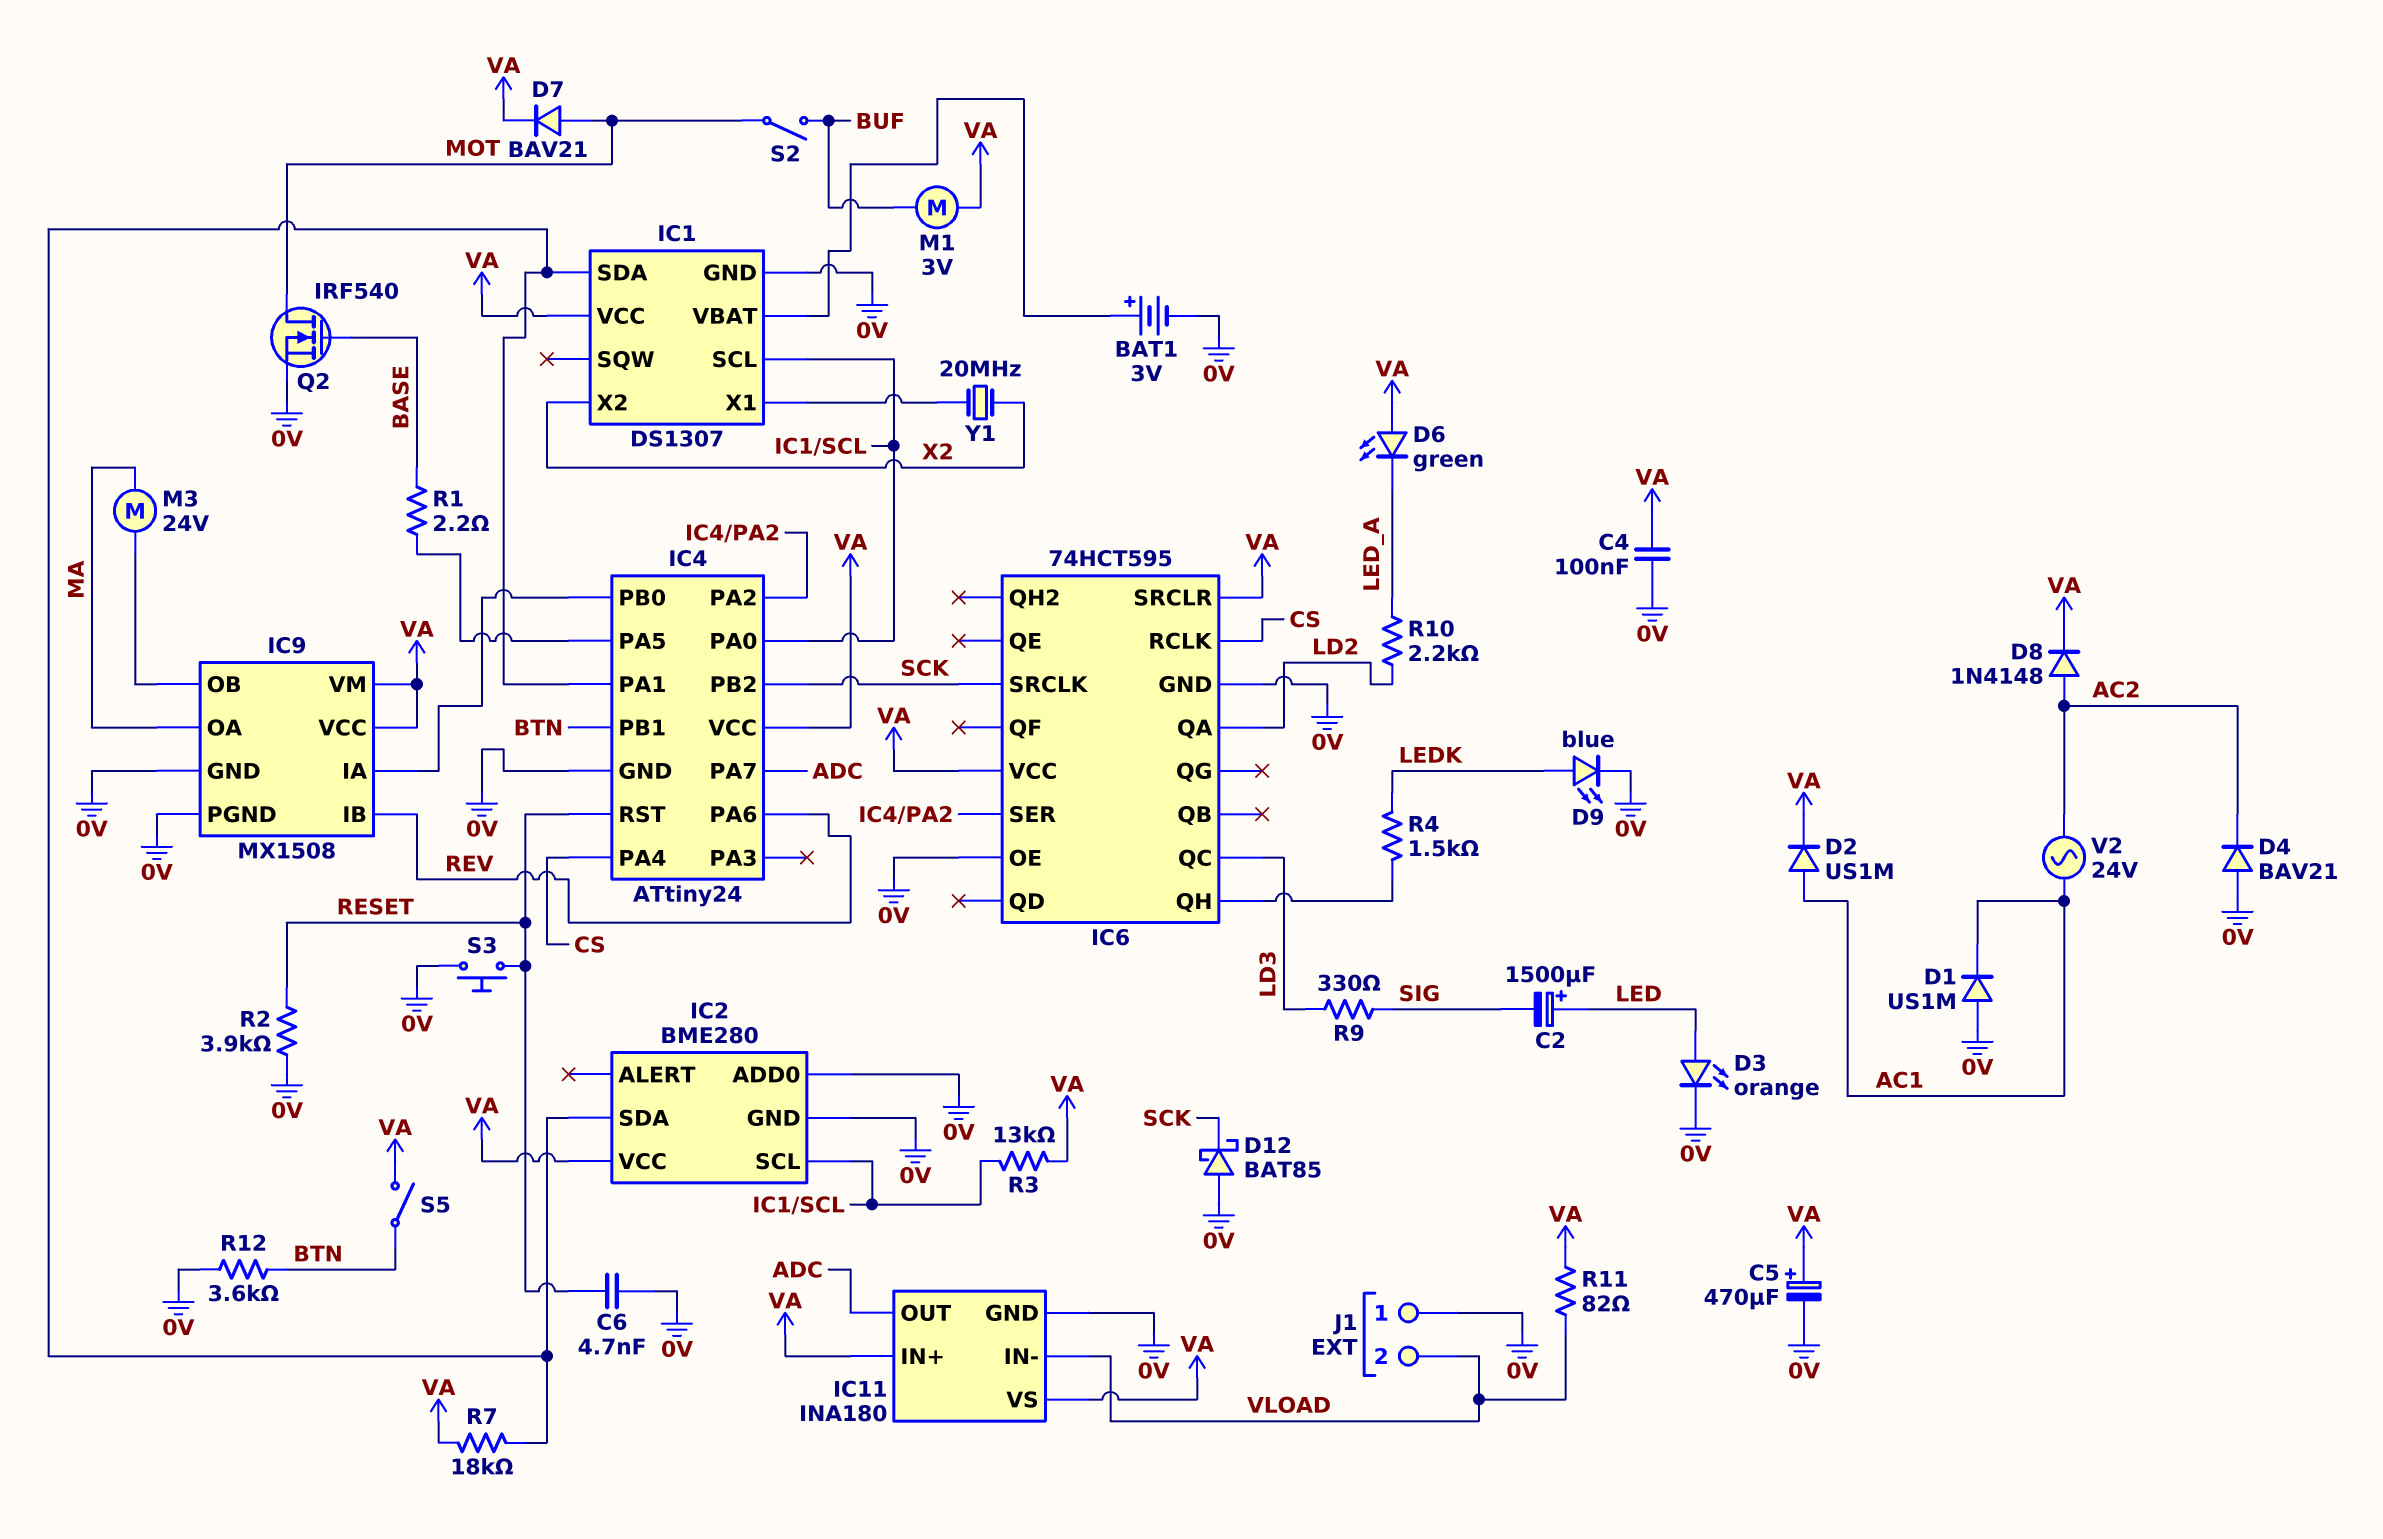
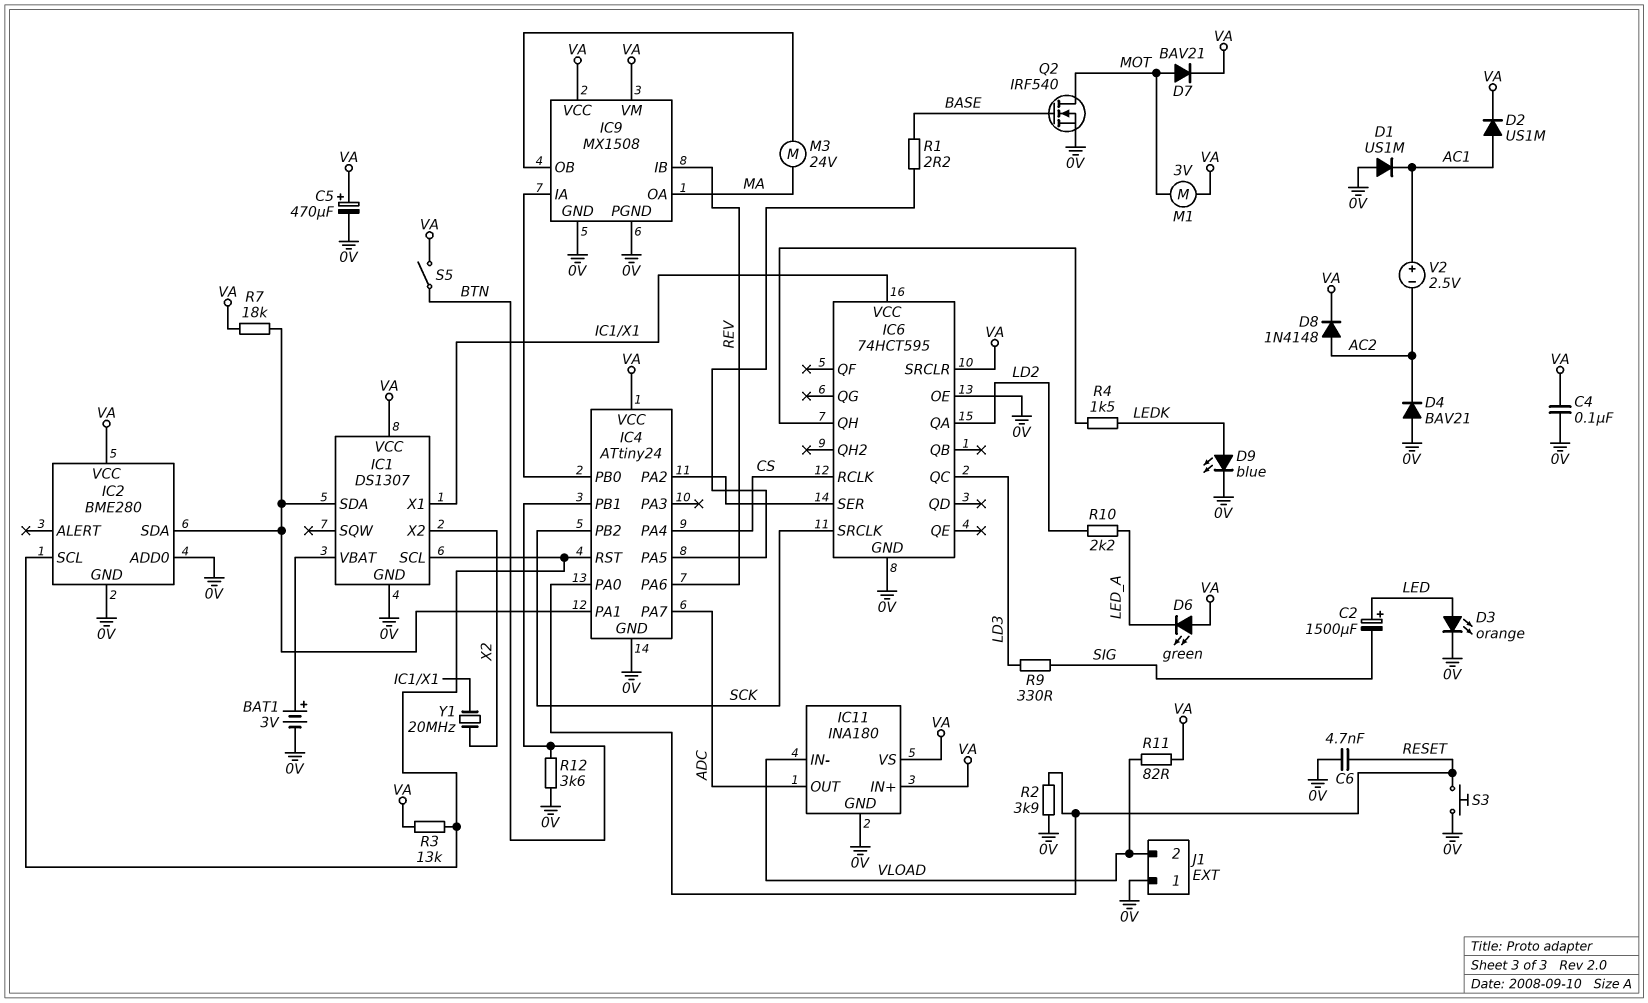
D12: schottky BAT85 (A 0V, K SCK) -> none
IC4 pin PA0: IC1/SCL -> RESET
IC4 pin RST: RESET -> IC1/SCL
IC6 pin VCC: VA -> IC1/X1
M1: motor 3V (BUF, VA) -> motor 3V (MOT, VA)
S2: switch (BUF, MOT) -> none
V2: AC 24V (AC1, AC2) -> 2.5V (plus AC1, minus AC2)

